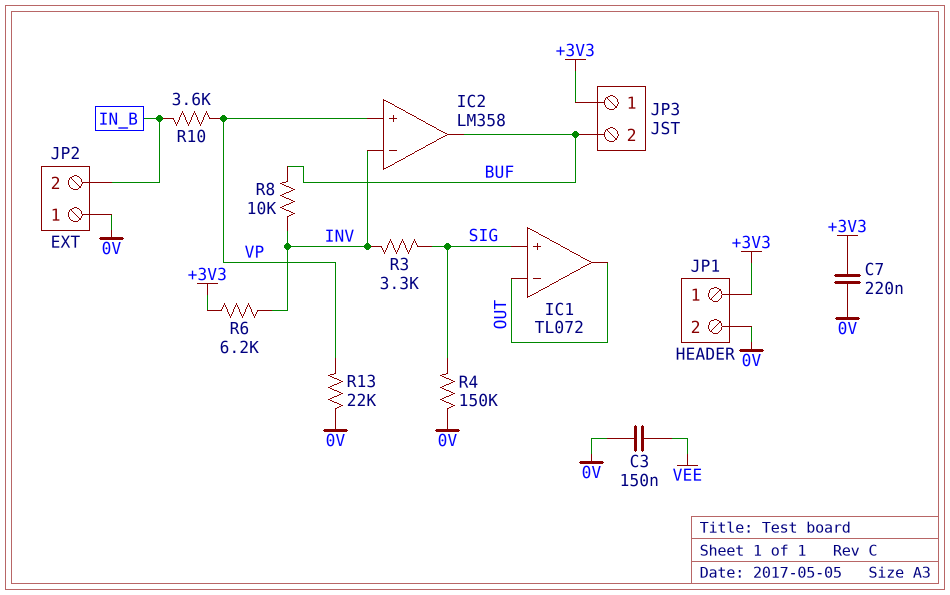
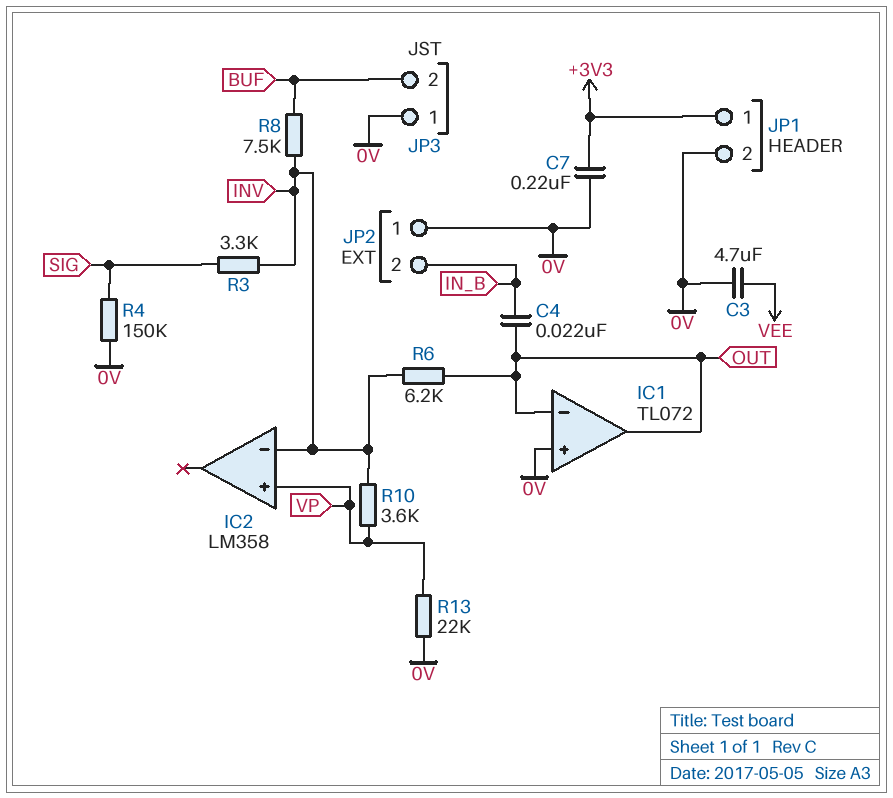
C3: 150nF (0V, VEE) -> 4.7uF (0V, VEE)
C4: none -> 22nF (IN_B, OUT)
IC1 pin in+: SIG -> 0V
IC2 pin out: BUF -> none
JP3 pin 1: +3V3 -> 0V
R6: 6.2k (+3V3, INV) -> 6.2k (INV, OUT)
R8: 10k (BUF, INV) -> 7.5k (BUF, INV)
R10: 3.6k (IN_B, VP) -> 3.6k (INV, VP)

